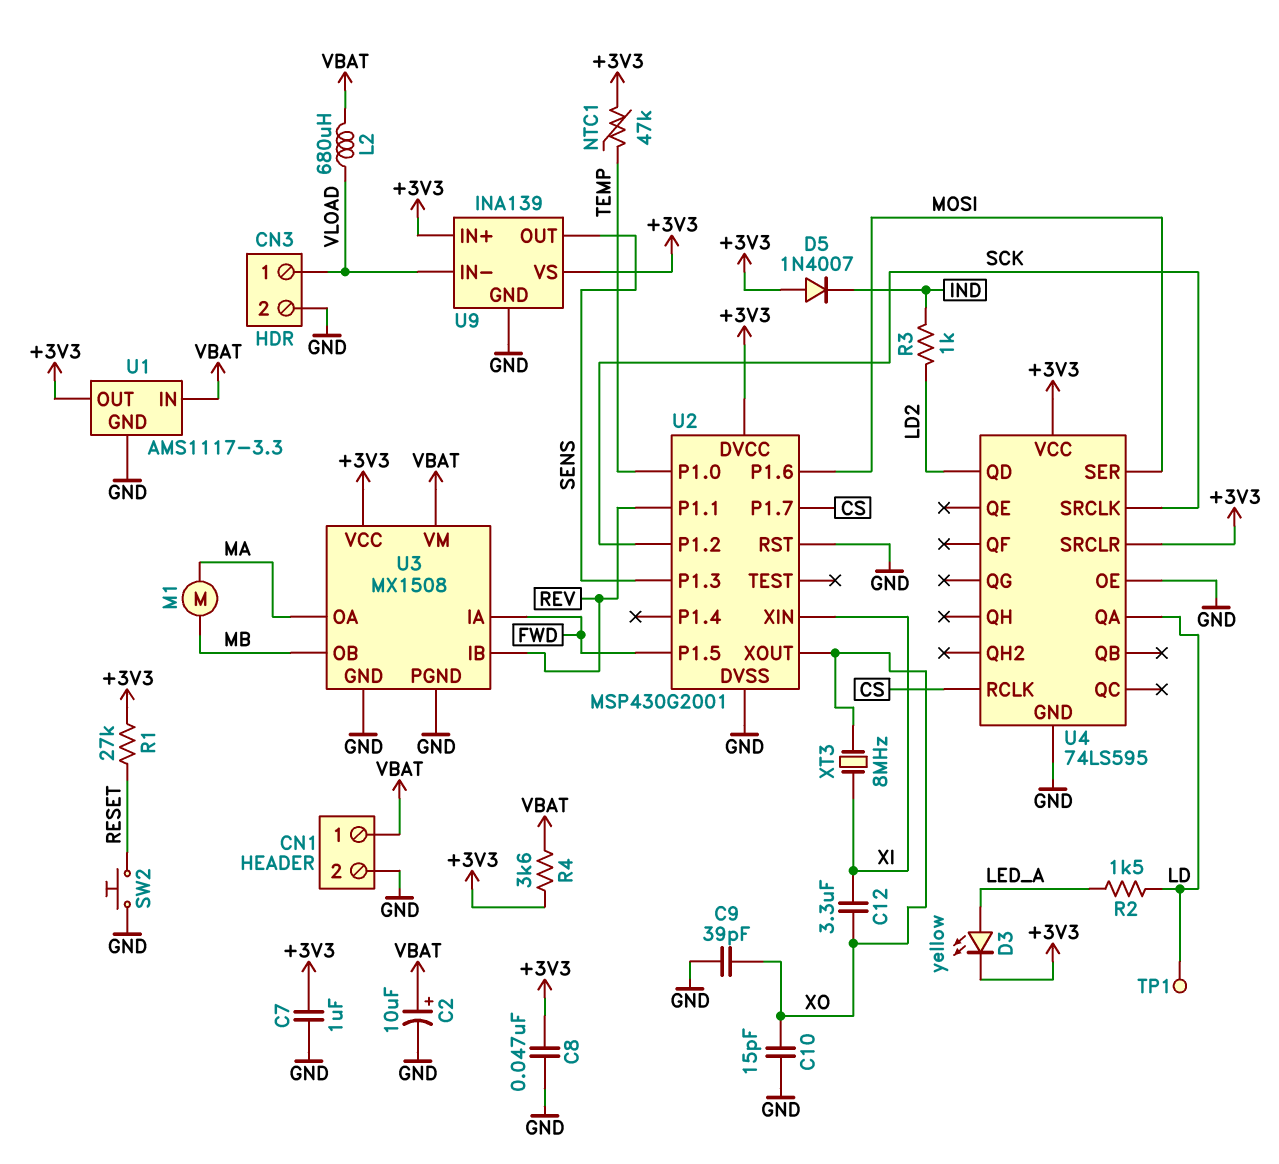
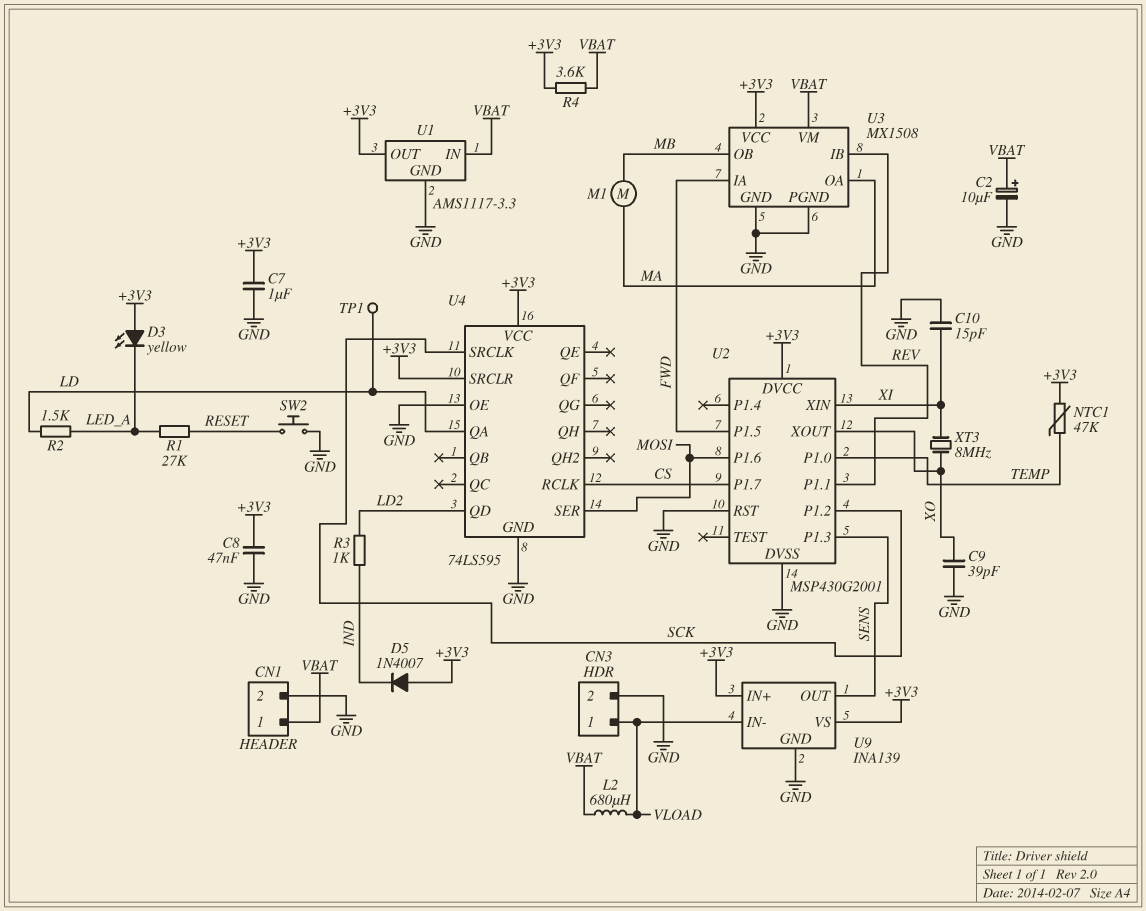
C10: 15pF (GND, XO) -> 15pF (GND, XI)
C12: 3.3uF (XI, XO) -> none
D3: LED yellow (A LED_A, K +3V3) -> LED yellow (A +3V3, K LED_A)
R1: 27k (+3V3, RESET) -> 27k (LED_A, RESET)

